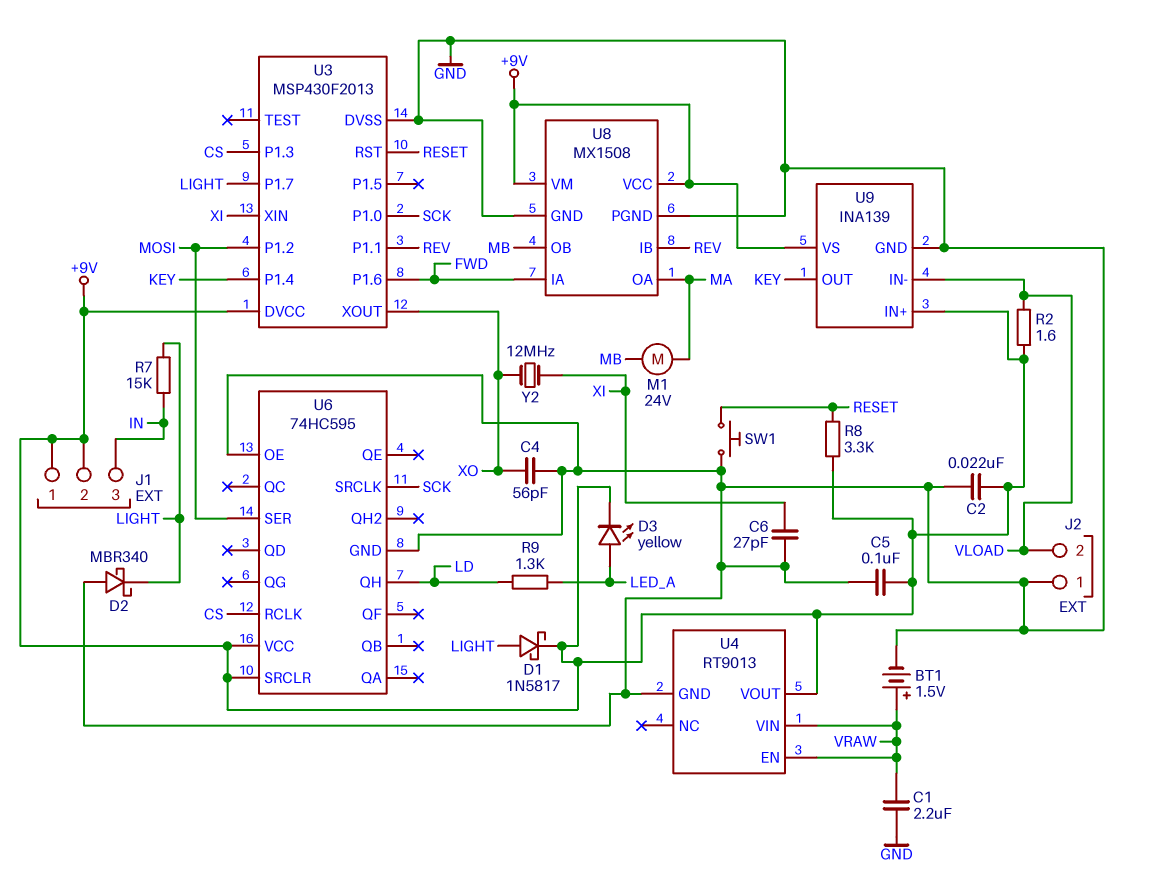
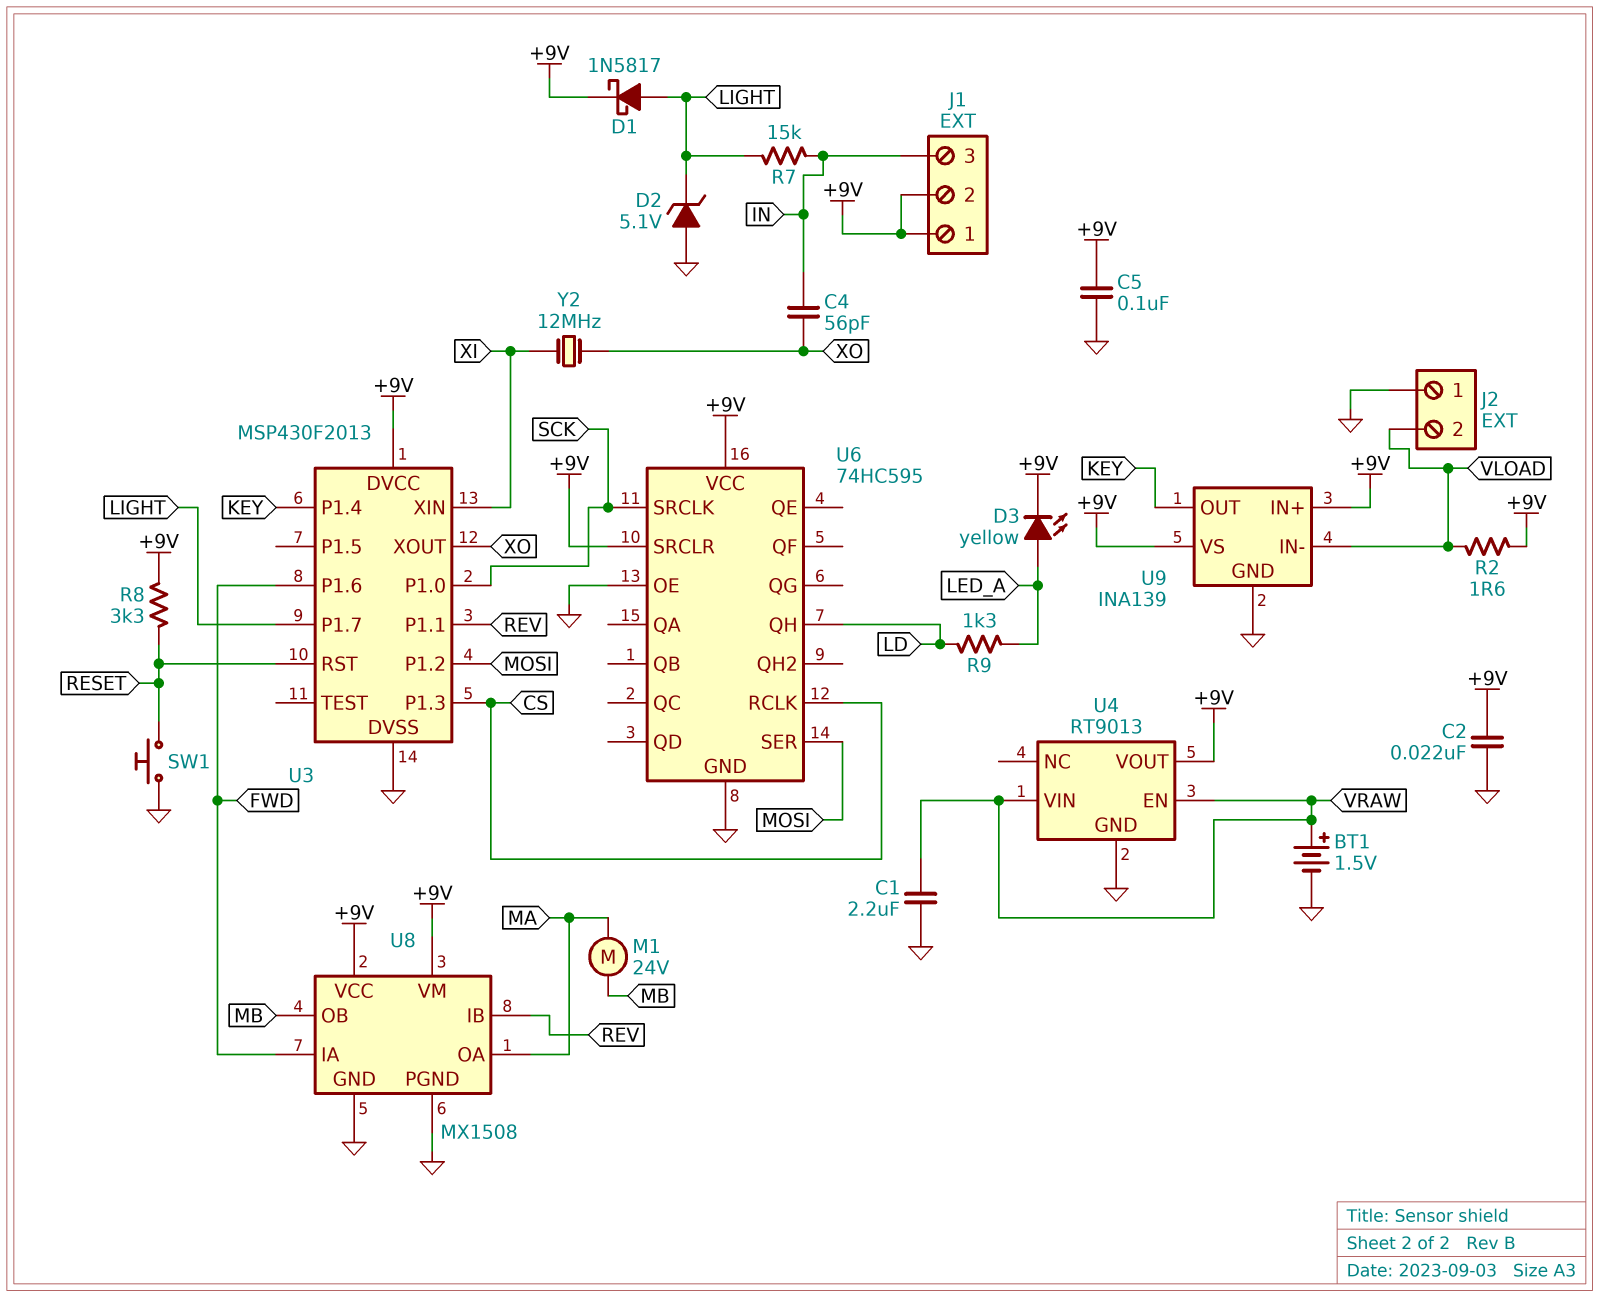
C4: 56pF (GND, XO) -> 56pF (IN, XO)
C6: 27pF (GND, XI) -> none
D2: schottky MBR340 (A GND, K LIGHT) -> zener 5.1V (A GND, K LIGHT)

